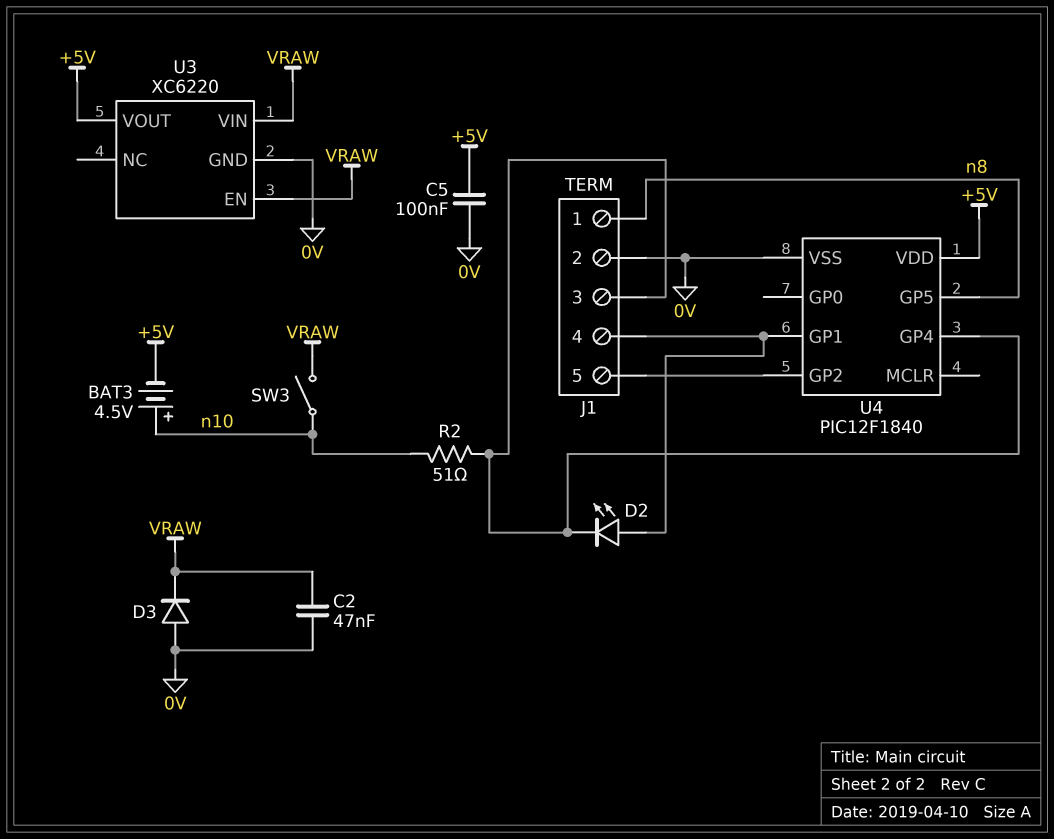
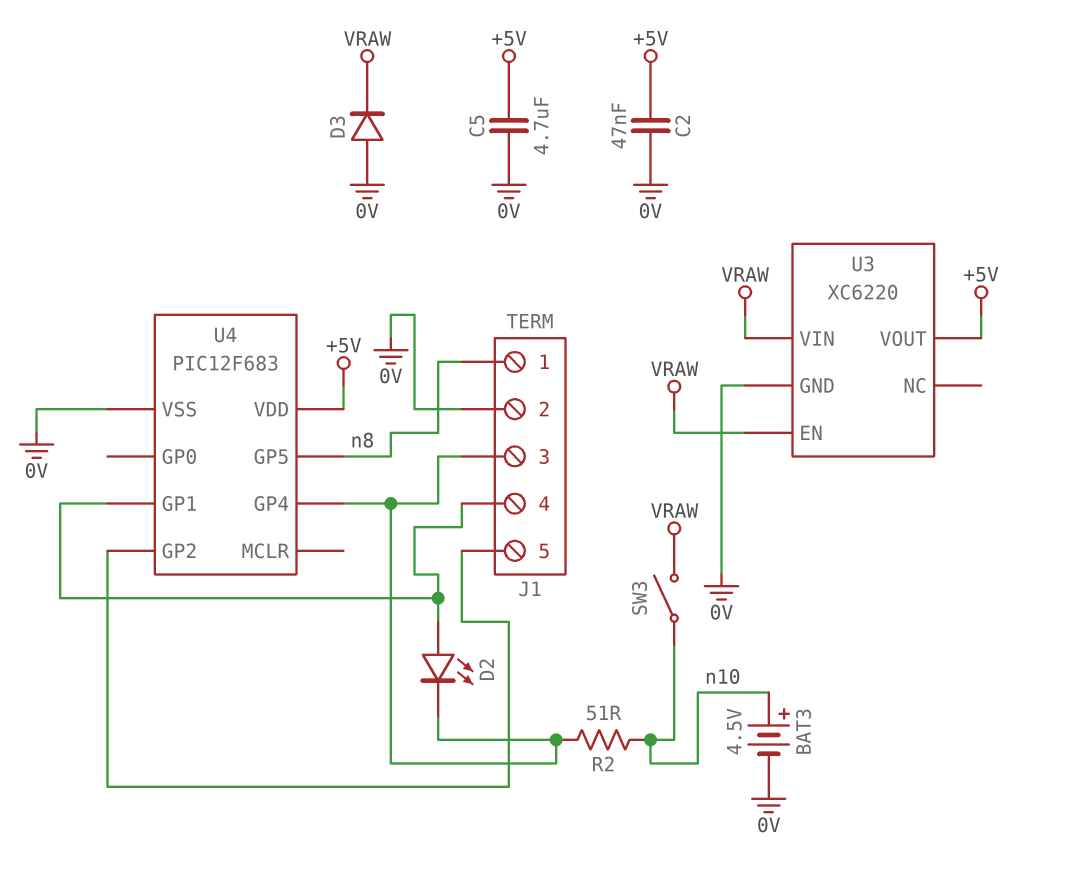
BAT3: 4.5V (plus n10, minus +5V) -> 4.5V (plus n10, minus 0V)
C2: 47nF (0V, VRAW) -> 47nF (+5V, 0V)
C5: 100nF (+5V, 0V) -> 4.7uF (+5V, 0V)
U4: PIC12F1840 -> PIC12F683

